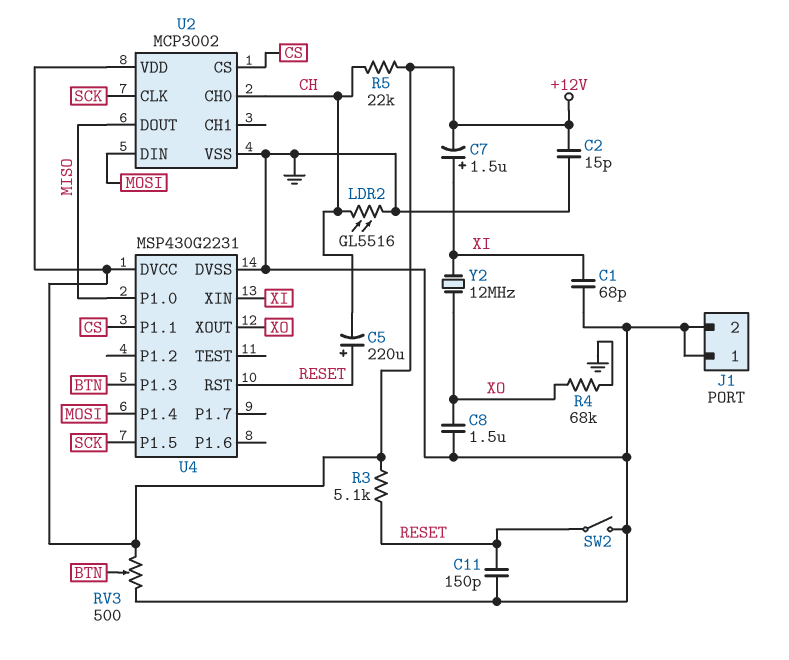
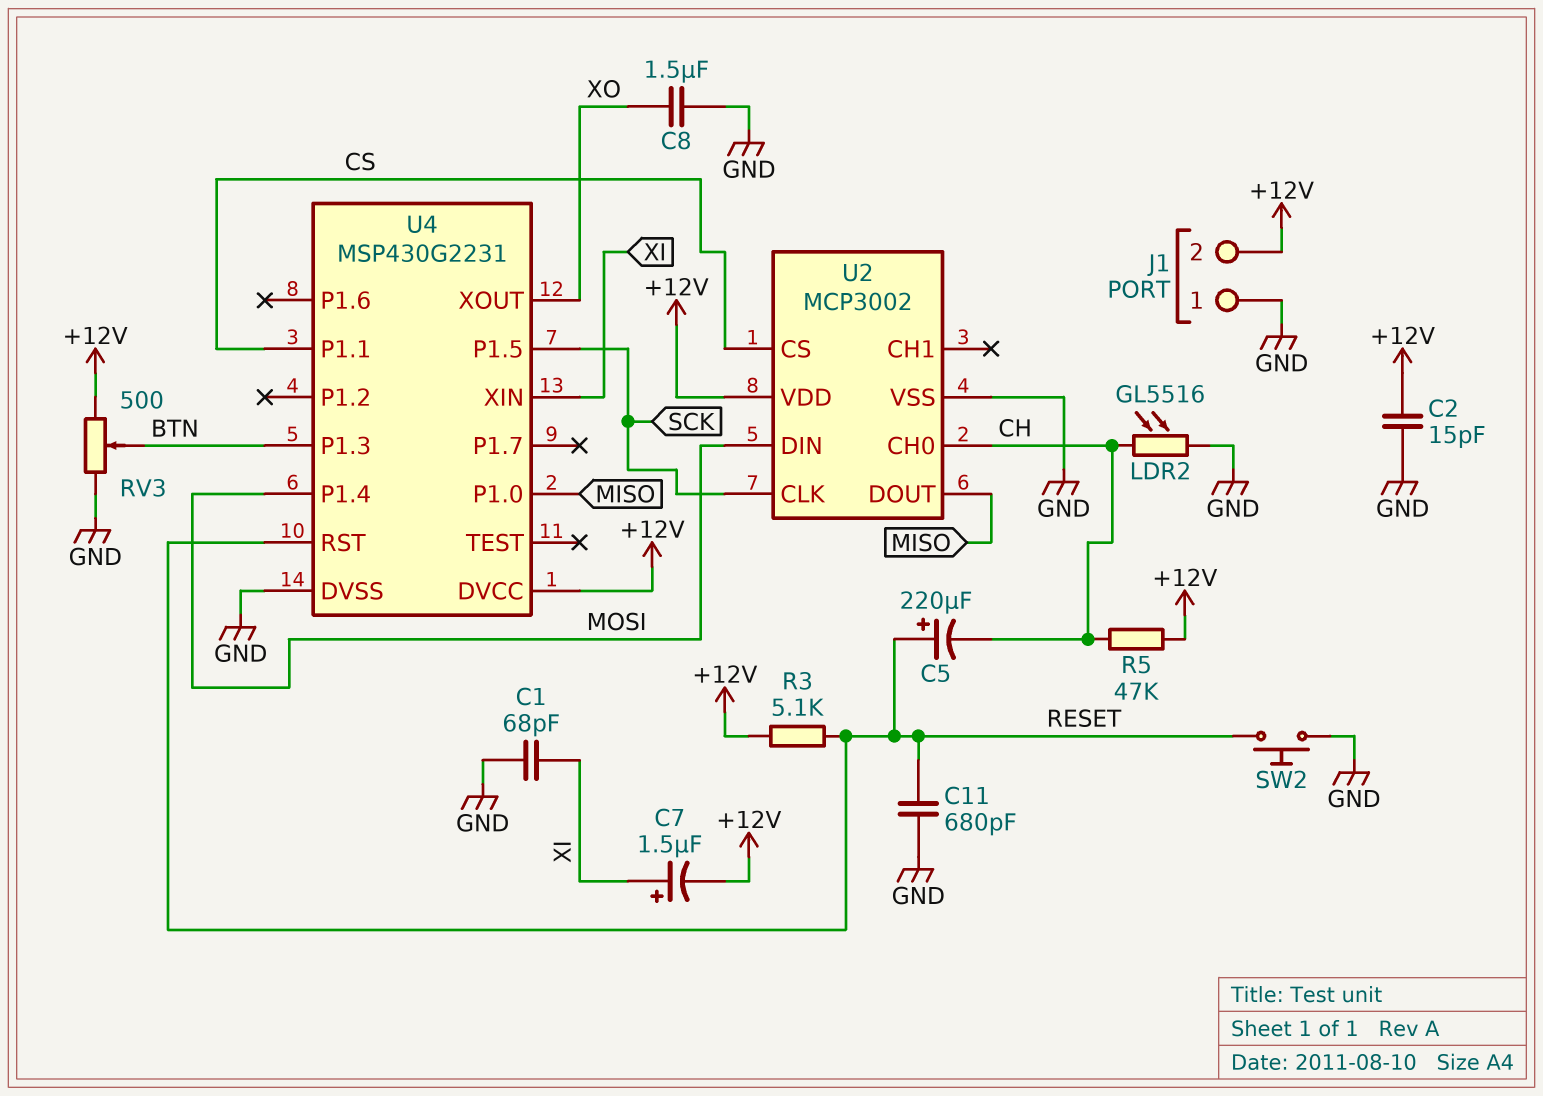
C11: 150pF (GND, RESET) -> 680pF (GND, RESET)
J1 pin 2: GND -> +12V
R4: 68k (GND, XO) -> none
R5: 22k (+12V, CH) -> 47k (+12V, CH)
SW2: switch (GND, RESET) -> button (GND, RESET)
Y2: 12MHz (XI, XO) -> none

